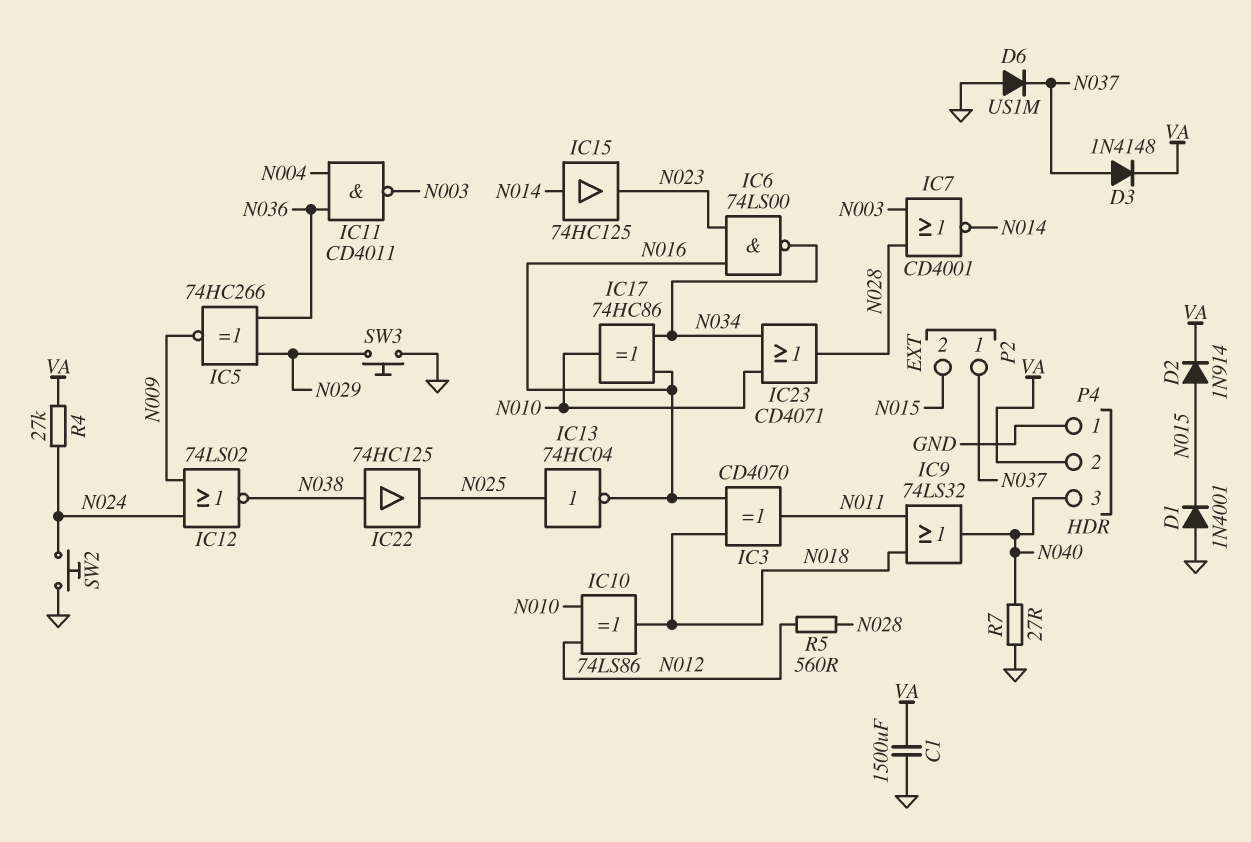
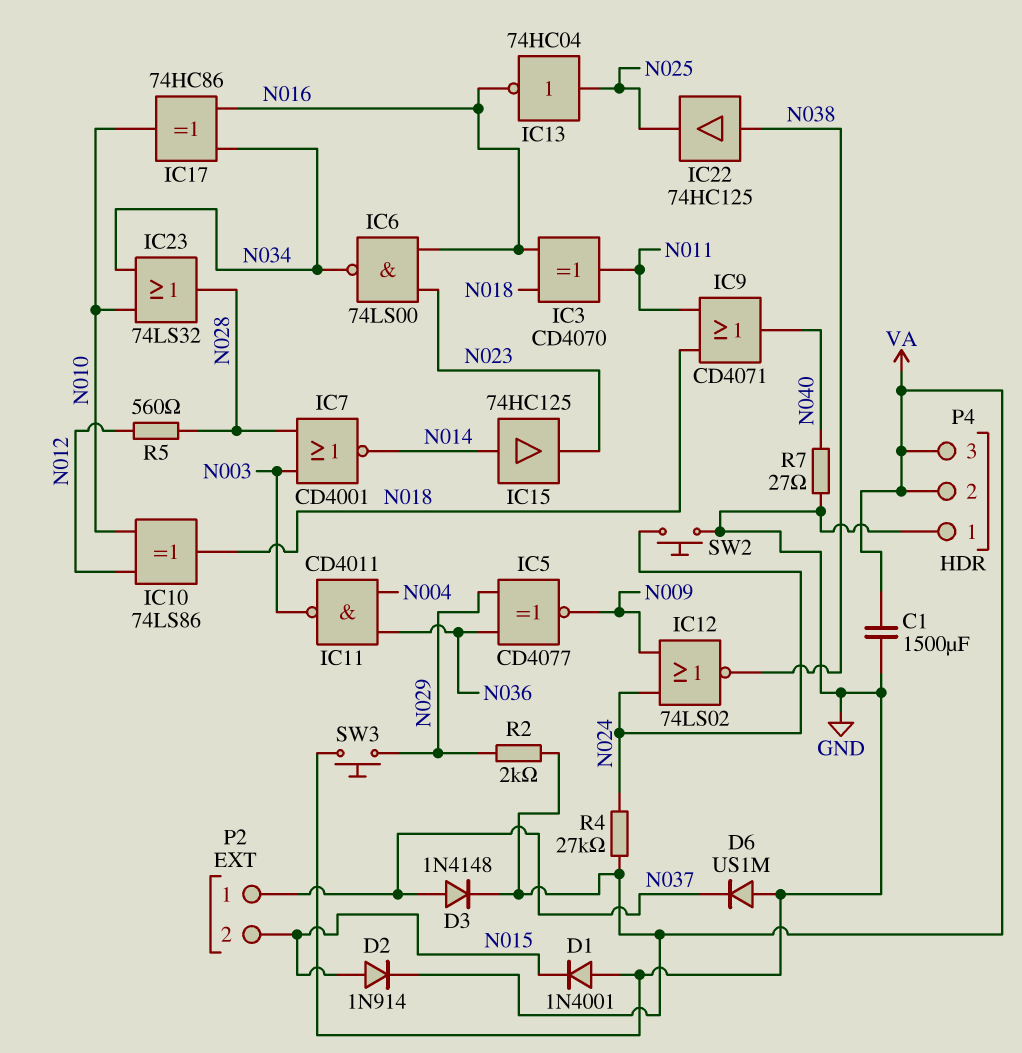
IC5: XNOR 74HC266 (in N029, in N036, out N009) -> XNOR CD4077 (in N029, in N036, out N009)
IC9: OR 74LS32 (in N011, in N018, out N040) -> OR CD4071 (in N011, in N018, out N040)
IC23: OR CD4071 (in N010, in N034, out N028) -> OR 74LS32 (in N010, in N034, out N028)
P4 pin 3: N040 -> VA
R2: none -> 2k (N029, VA)

